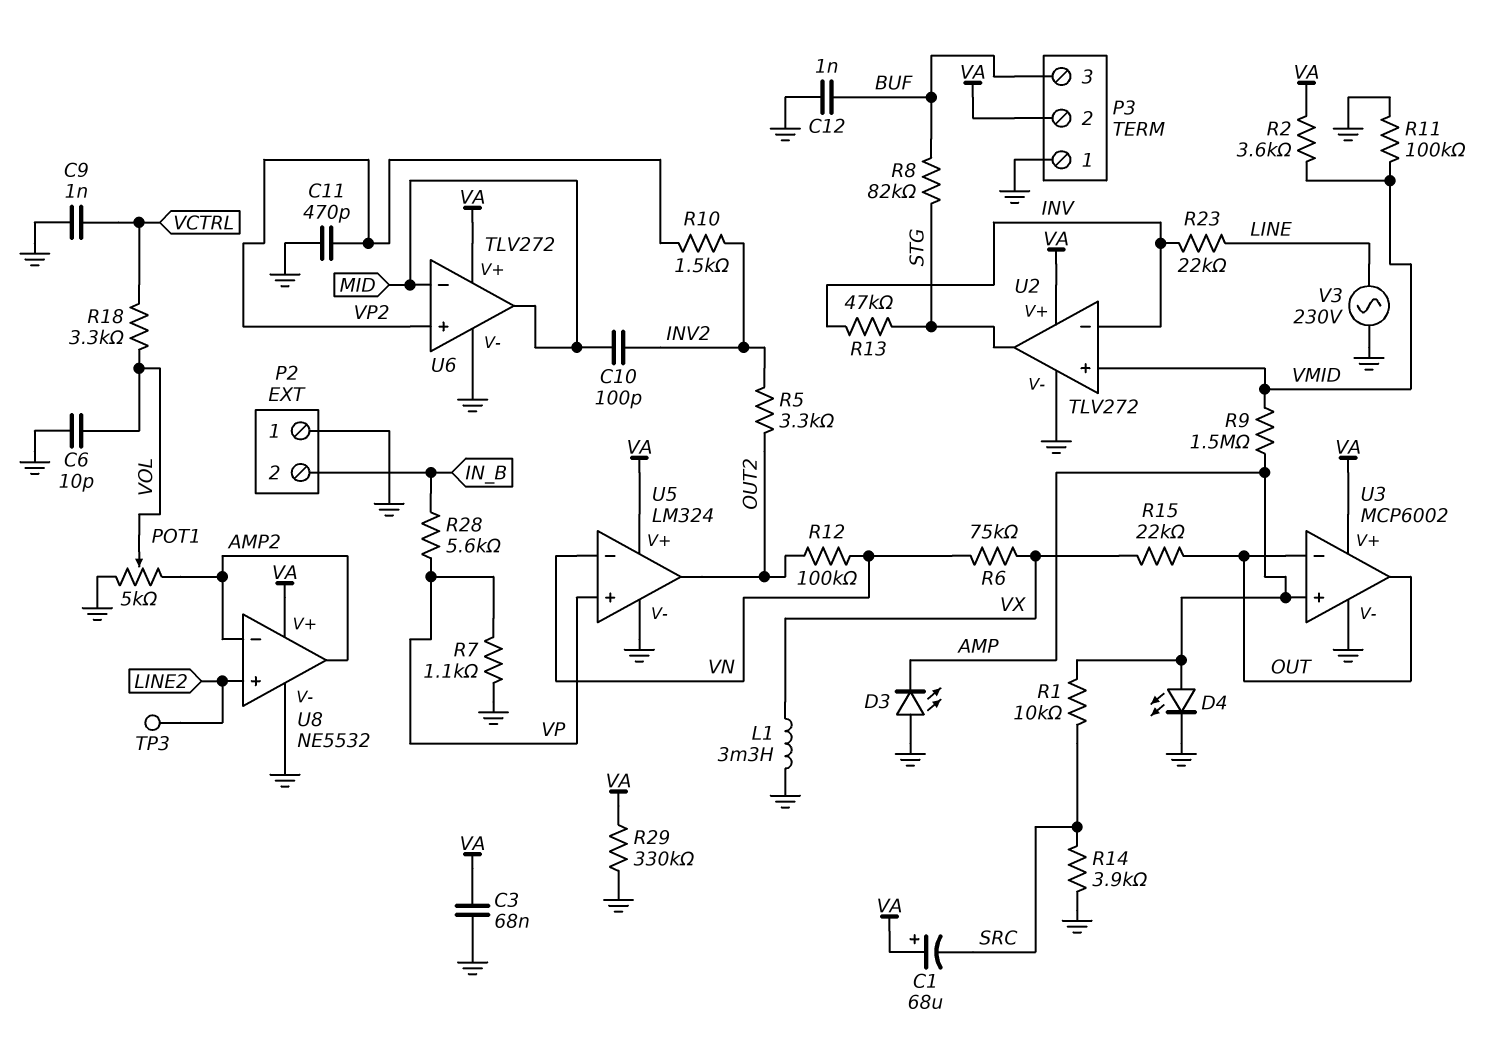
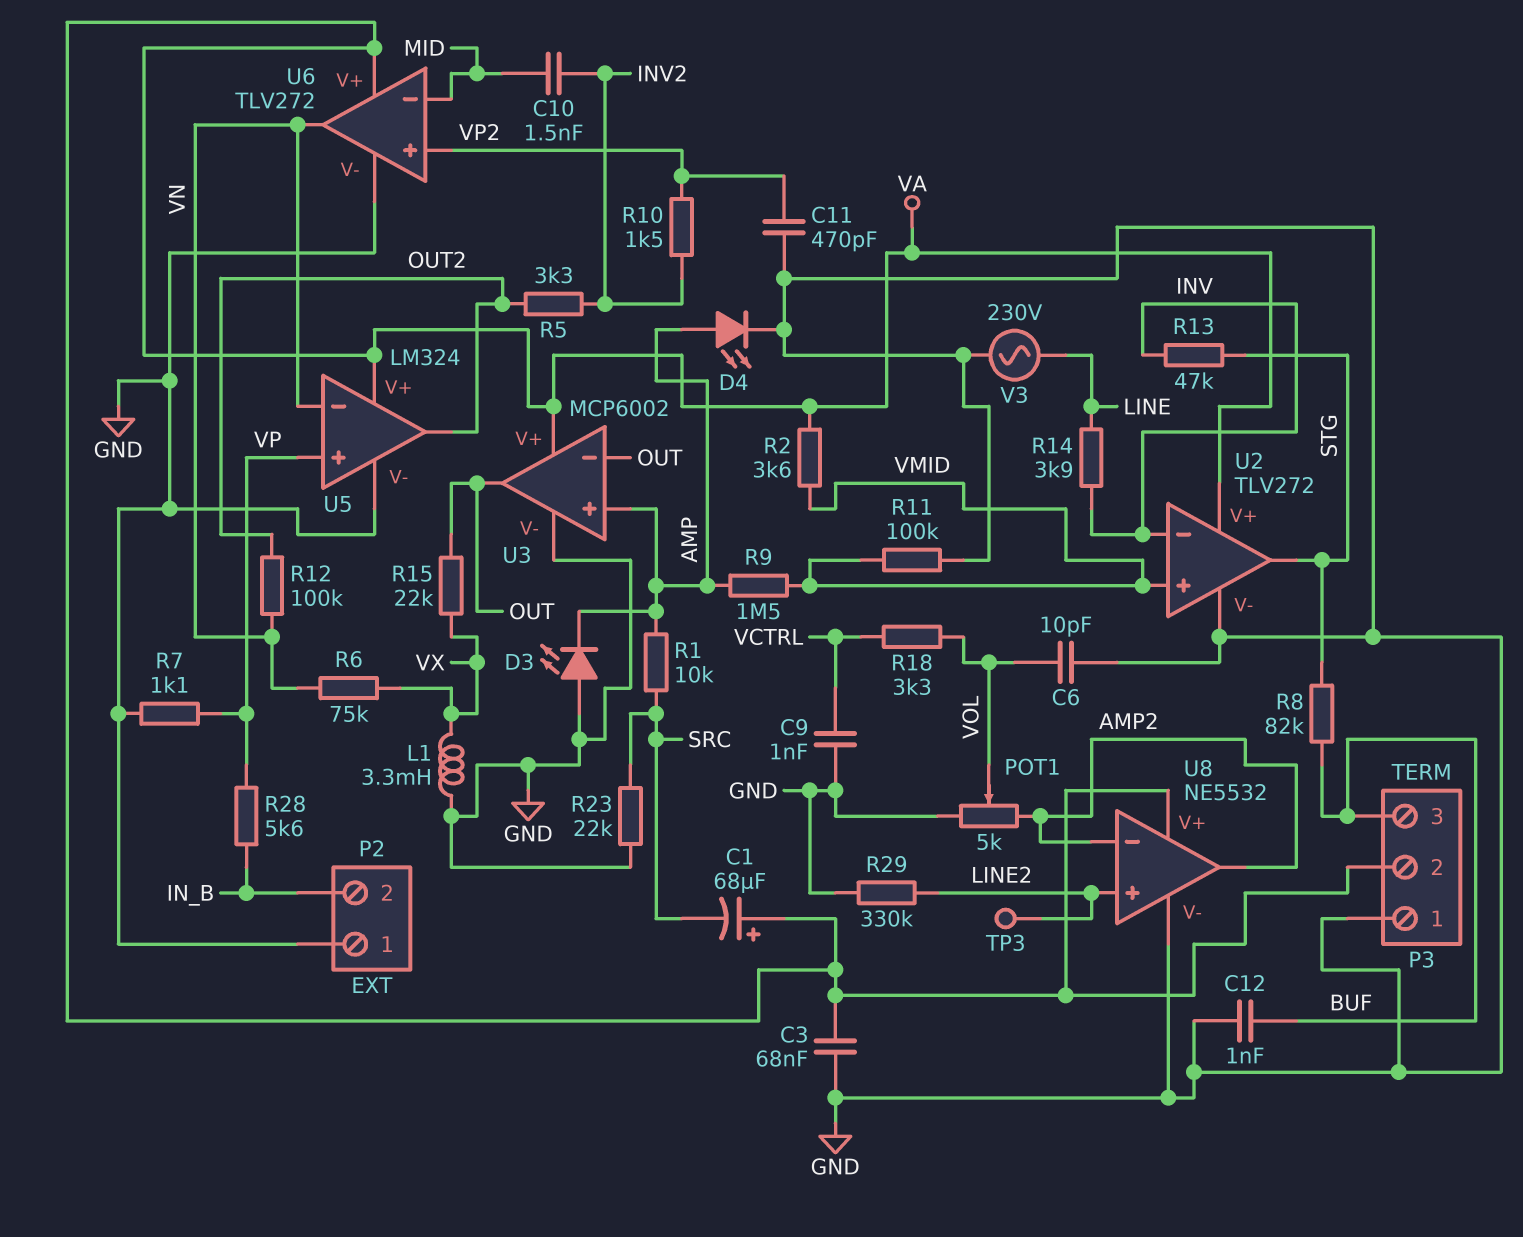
C10: 100pF (INV2, MID) -> 1.5nF (INV2, MID)
R14: 3.9k (GND, SRC) -> 3.9k (INV, LINE)
R23: 22k (INV, LINE) -> 22k (GND, SRC)
R29: 330k (GND, VA) -> 330k (GND, LINE2)
U6 pin out: MID -> VN

